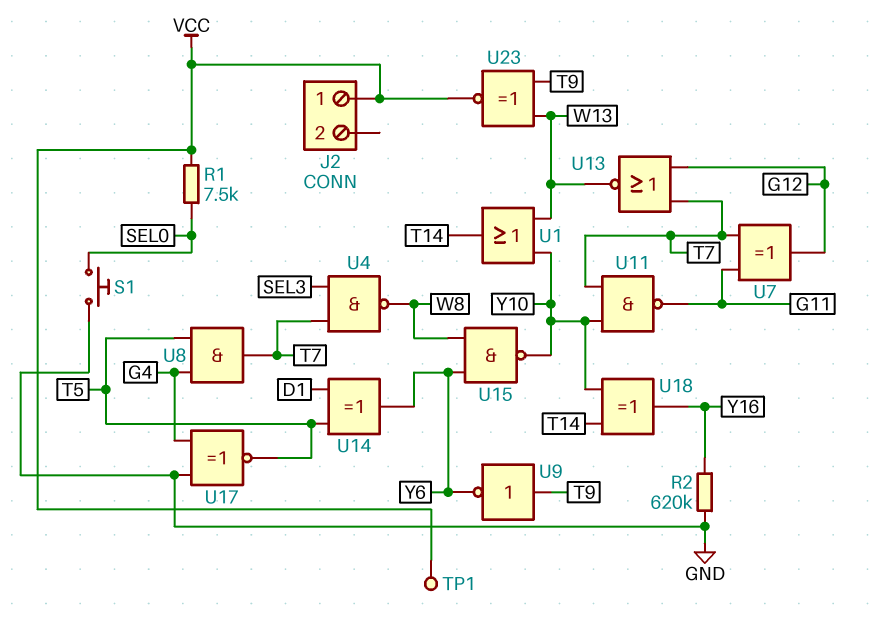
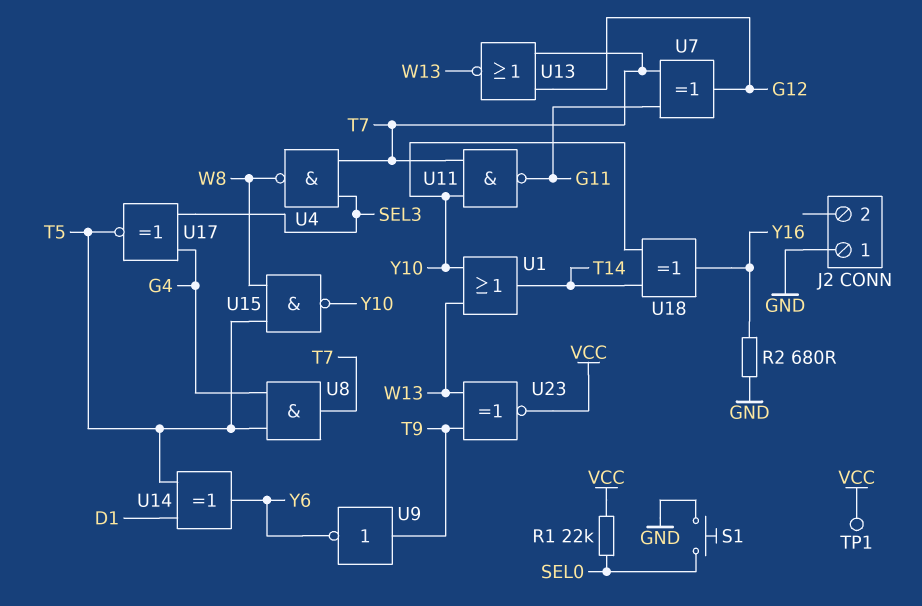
J2 pin 1: VCC -> GND
R1: 7.5k (SEL0, VCC) -> 22k (SEL0, VCC)
R2: 620k (GND, Y16) -> 680 (GND, Y16)
U15: NAND (in W8, in Y6, out Y10) -> NAND (in T5, in W8, out Y10)
U17: XNOR (in G4, in GND, out T5) -> XNOR (in G4, in SEL3, out T5)

